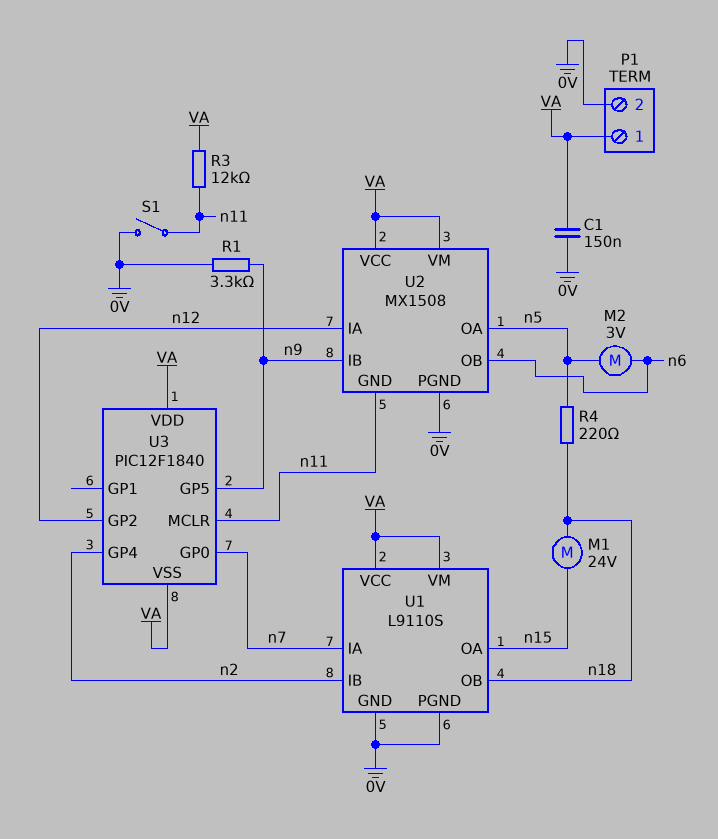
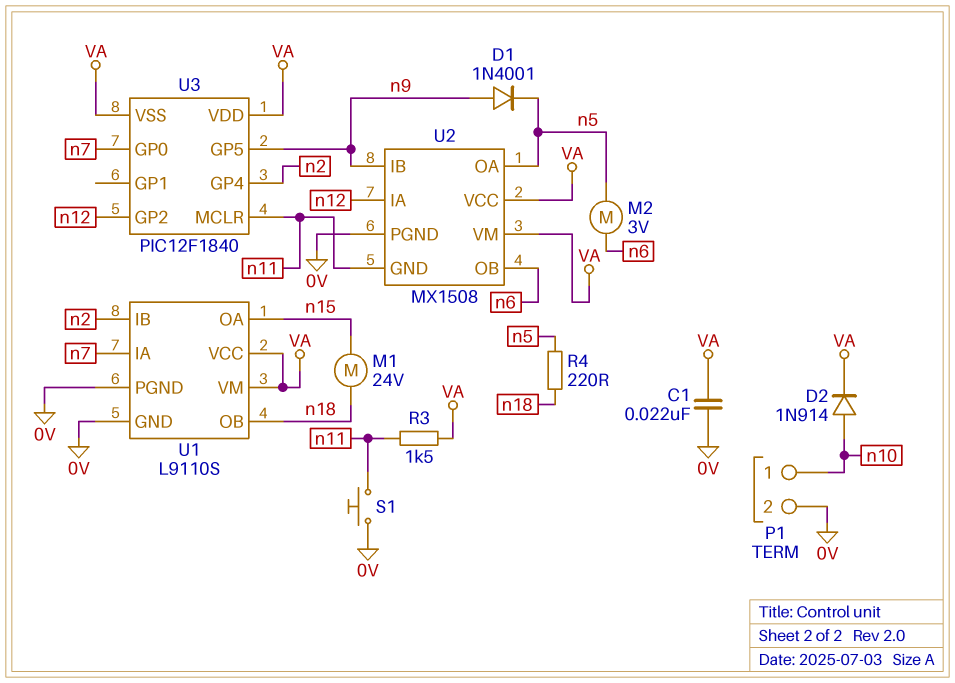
C1: 150nF (0V, VA) -> 22nF (0V, VA)
D1: none -> diode 1N4001 (A n9, K n5)
D2: none -> diode 1N914 (A n10, K VA)
P1 pin 1: VA -> n10
R1: 3.3k (0V, n9) -> none
R3: 12k (VA, n11) -> 1.5k (VA, n11)
S1: switch (0V, n11) -> button (0V, n11)

